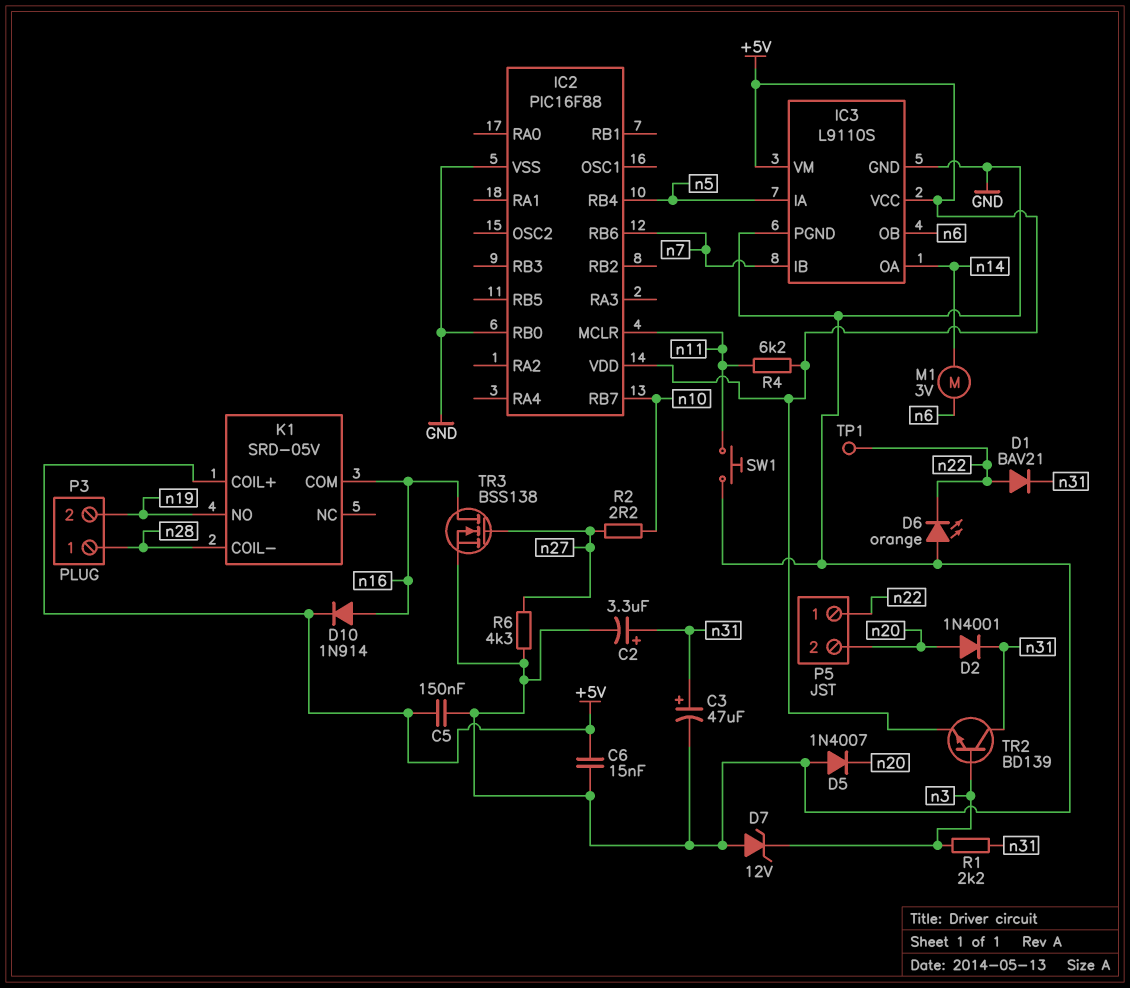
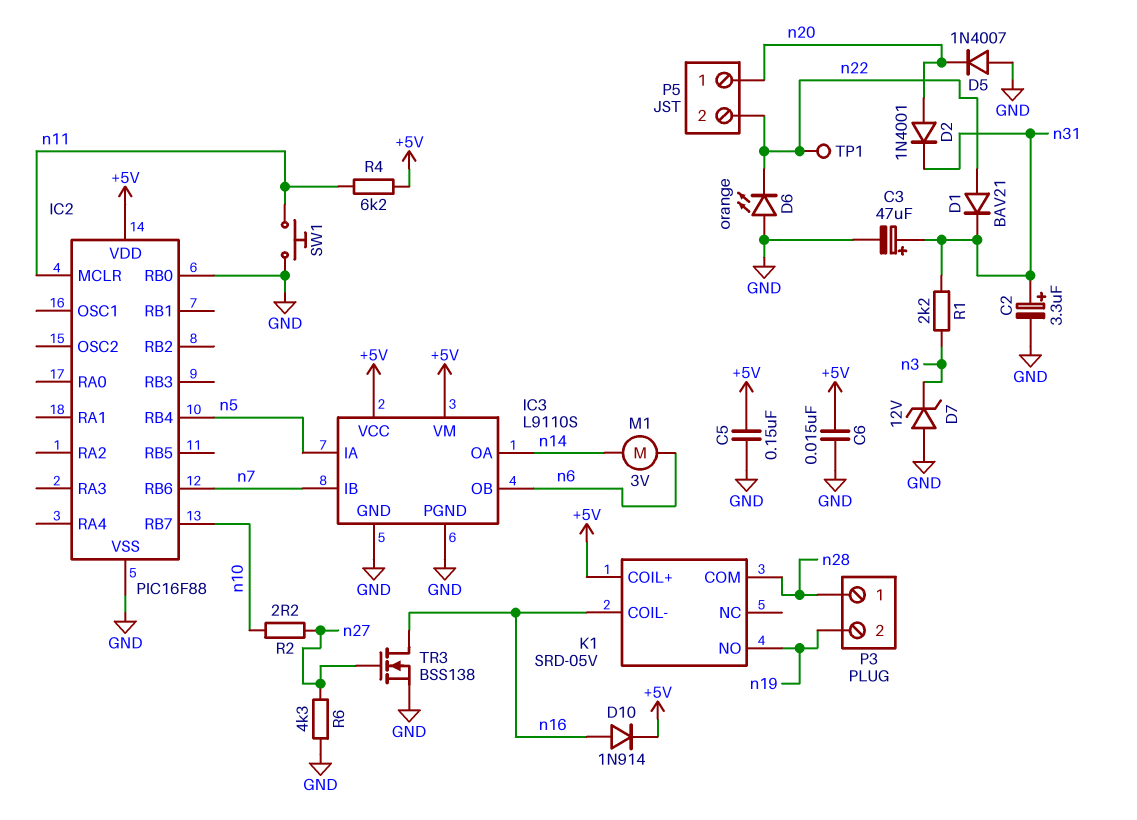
K1 pin COIL-: n28 -> n16
K1 pin COM: n16 -> n28
P5 pin 1: n22 -> n20
P5 pin 2: n20 -> n22
TR2: NPN BD139 (B n3, C n31, E +5V) -> none

